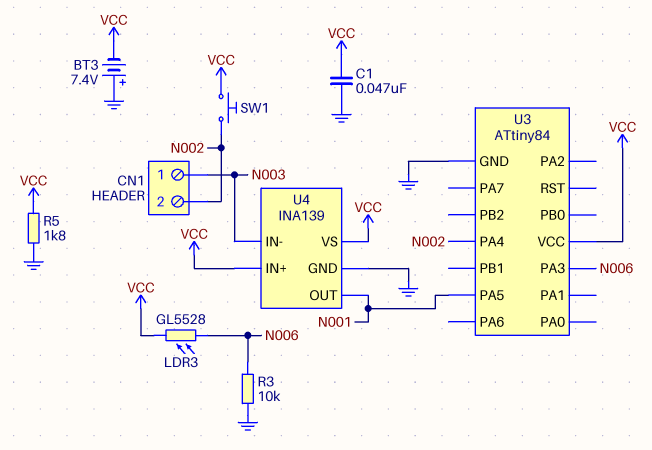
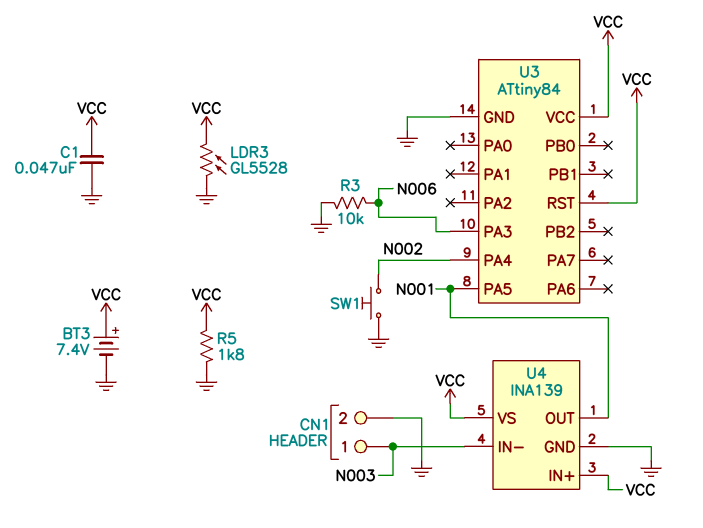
BT3: 7.4V (plus GND, minus VCC) -> 7.4V (plus VCC, minus GND)
CN1 pin 2: N002 -> GND
LDR3: GL5528 (N006, VCC) -> GL5528 (GND, VCC)
SW1: button (N002, VCC) -> button (GND, N002)
U3 pin RST: none -> VCC

